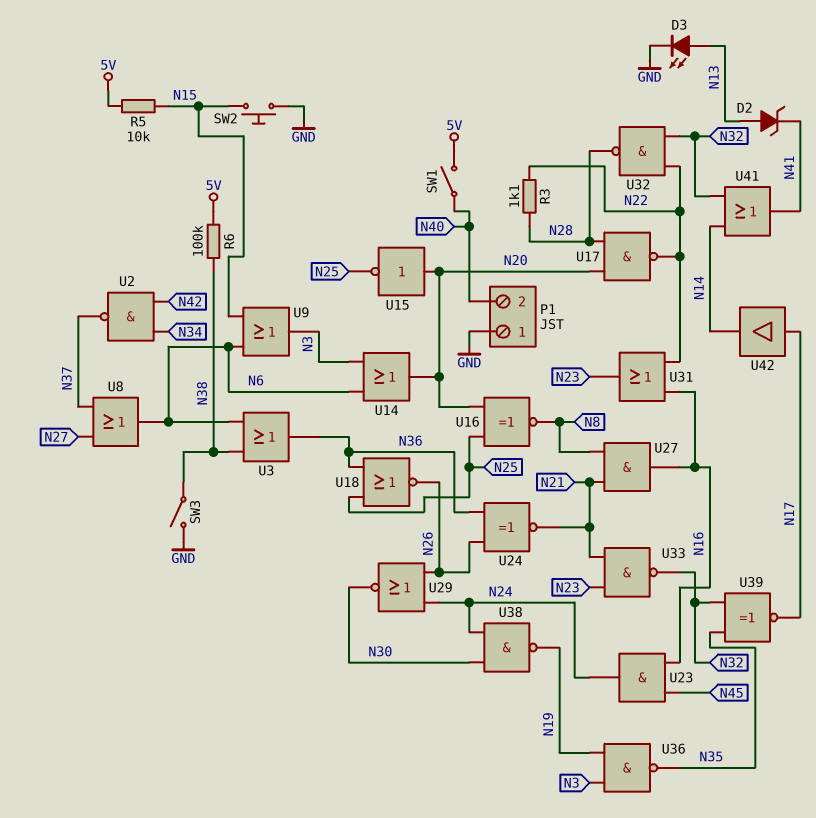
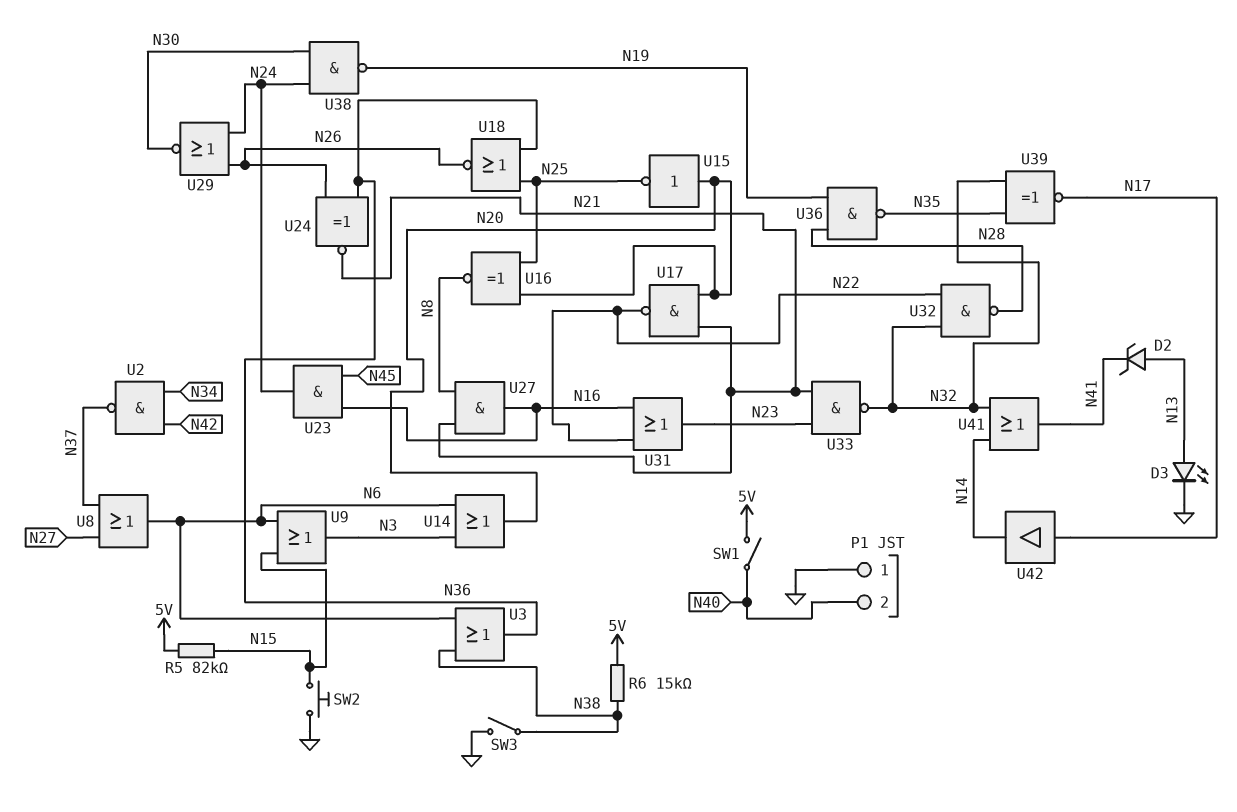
R3: 1.1k (N22, N28) -> none
R5: 10k (5V, N15) -> 82k (5V, N15)
R6: 100k (5V, N38) -> 15k (5V, N38)
U17: NAND (in N20, in N28, out N22) -> NAND (in N20, in N21, out N22)
U36: NAND (in N3, in N19, out N35) -> NAND (in N19, in N28, out N35)

